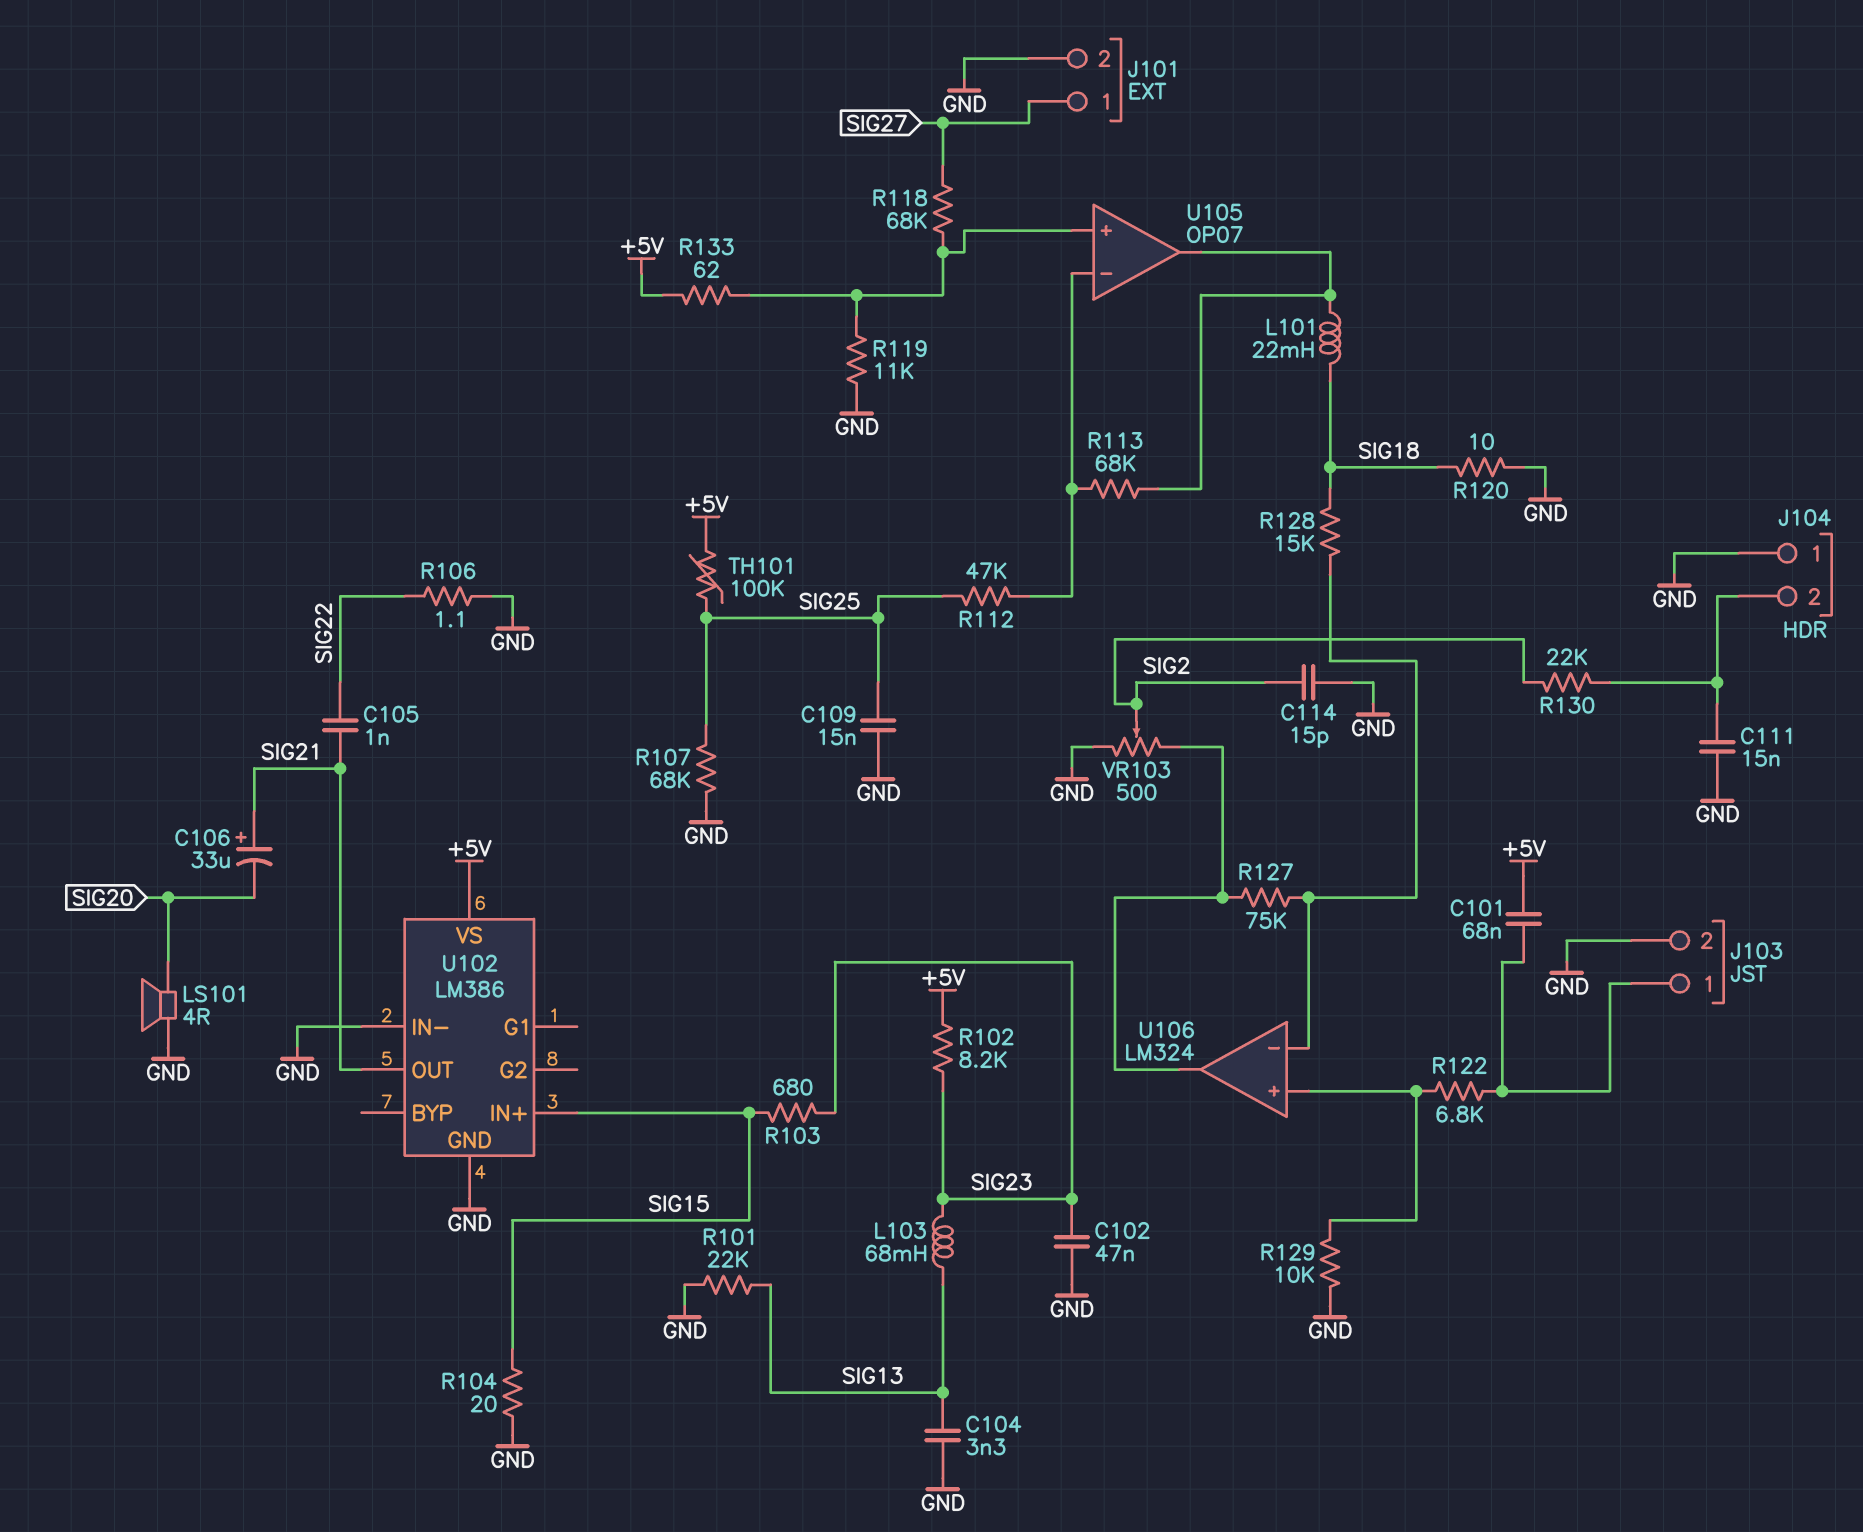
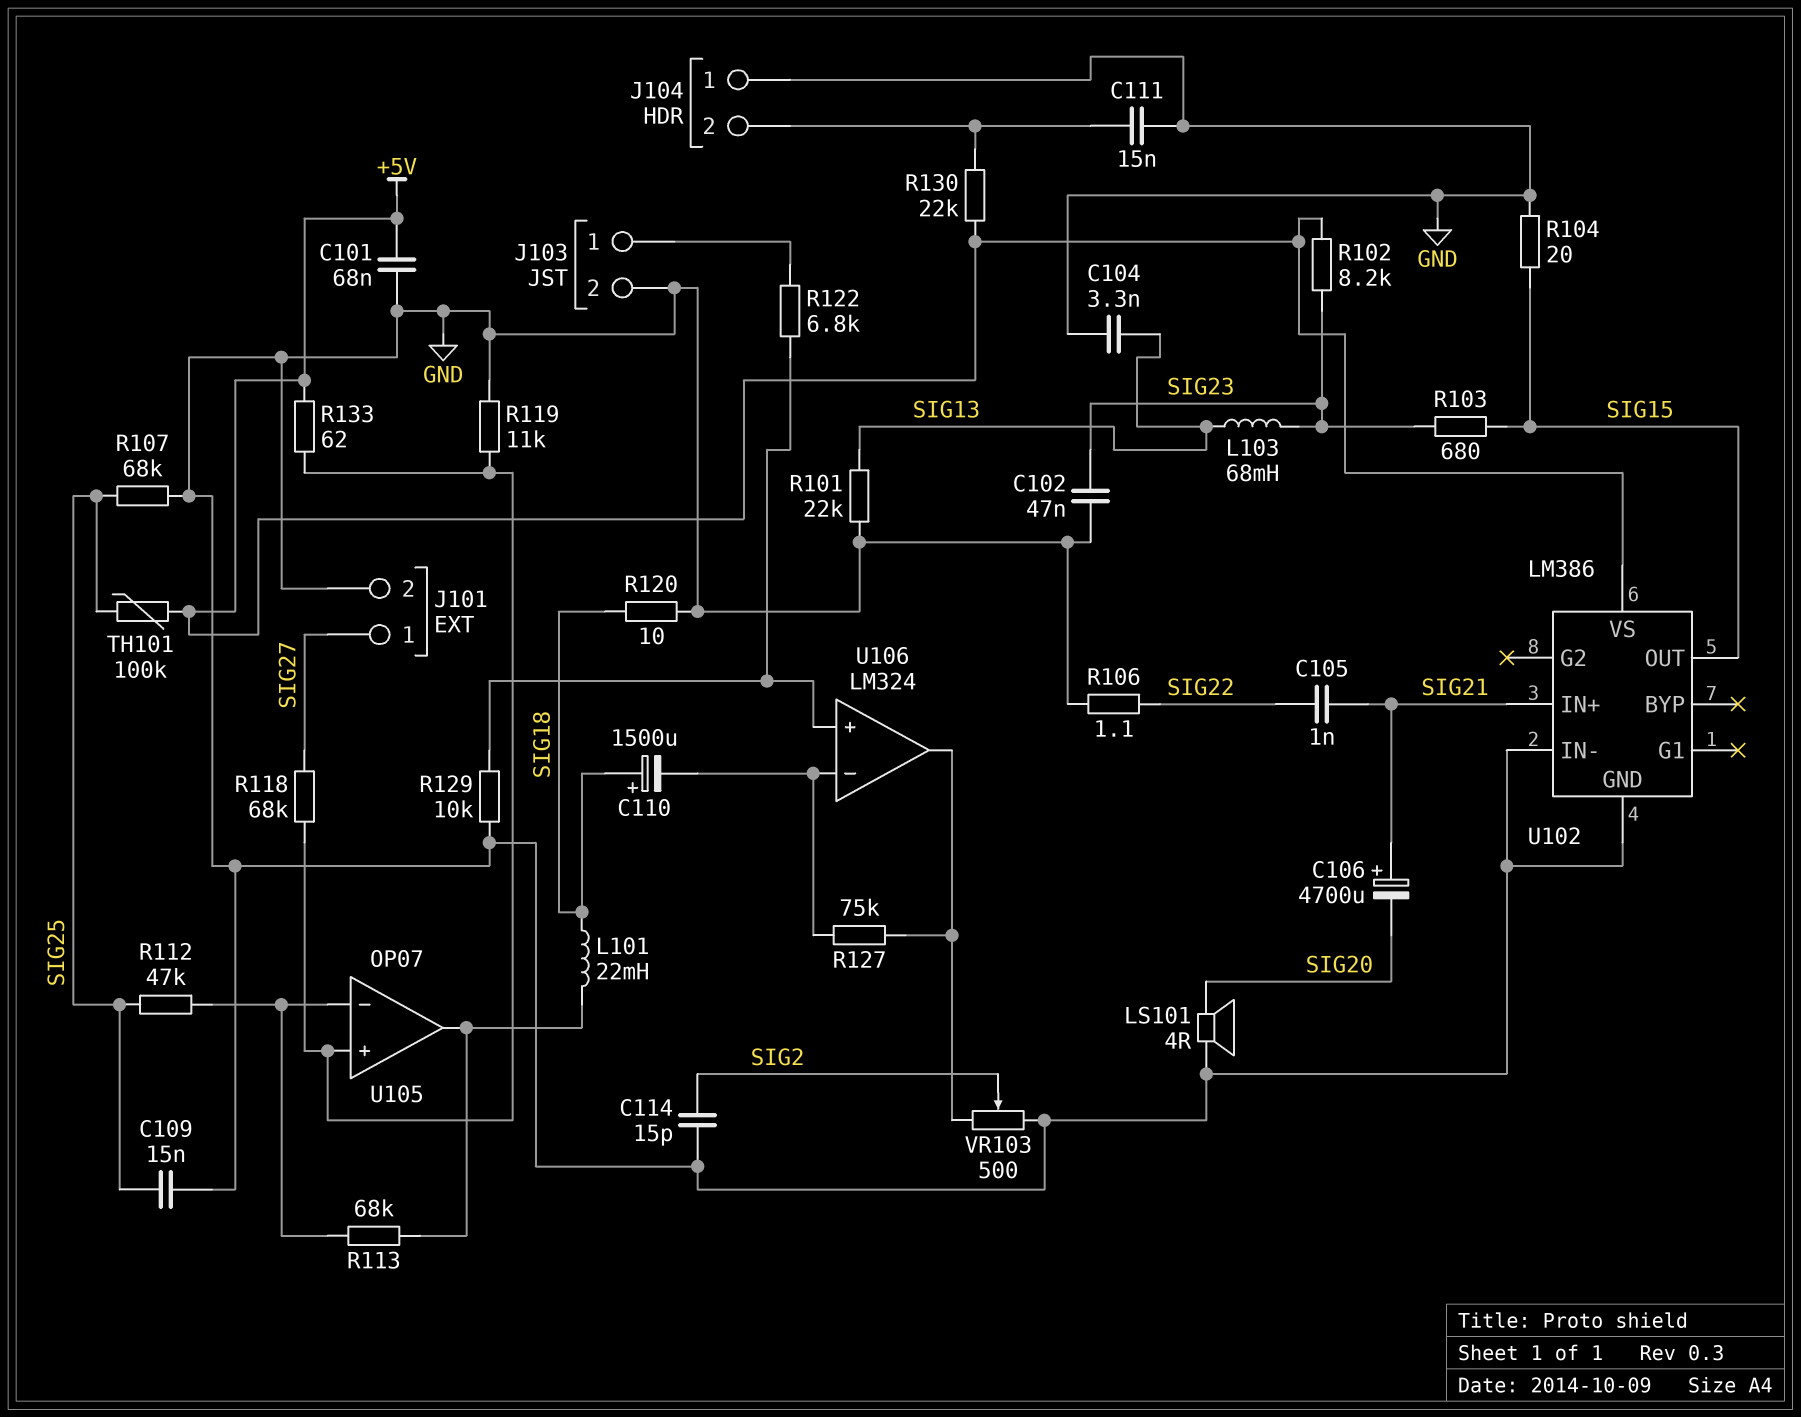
C101: 68nF (+5V, J103/1) -> 68nF (+5V, GND)
C106: 33uF (plus SIG21, minus SIG20) -> 4700uF (plus SIG21, minus SIG20)
C110: none -> 1500uF (plus SIG18, minus U106/in-)
R128: 15k (SIG18, U106/in-) -> none
R130: 22k (J104/2, SIG2) -> 22k (+5V, J104/2)
U102 pin IN+: SIG15 -> SIG21
U102 pin OUT: SIG21 -> SIG15

